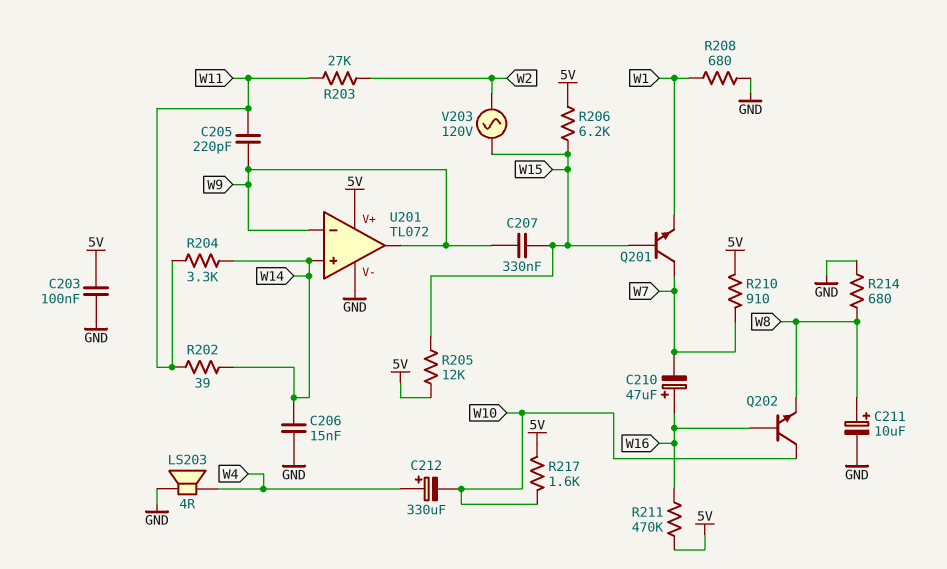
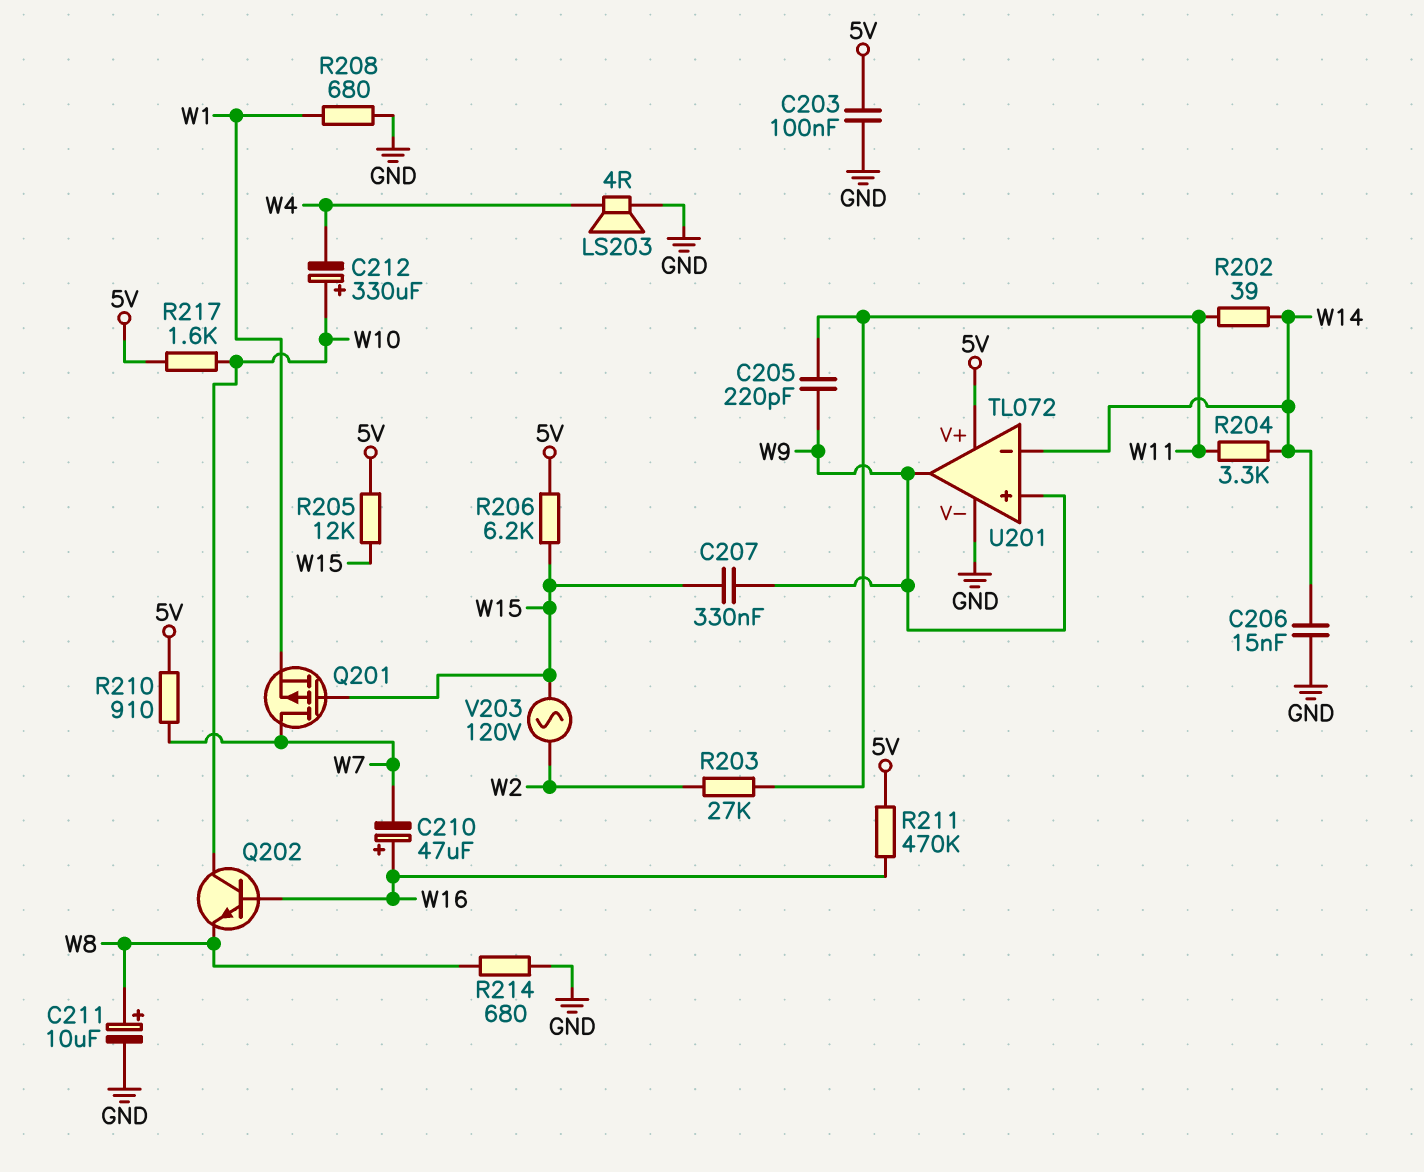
C212: 330uF (plus W4, minus W10) -> 330uF (plus W10, minus W4)
Q201: NPN (B W15, C W7, E W1) -> PMOS (G W15, D W7, S W1)
U201 pin in+: W14 -> W9
U201 pin in-: W9 -> W14

